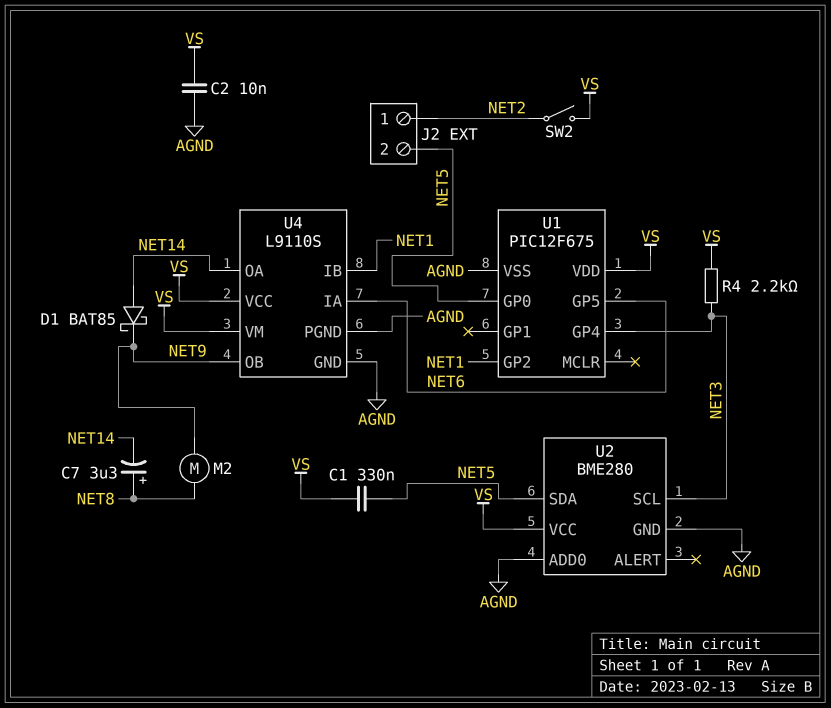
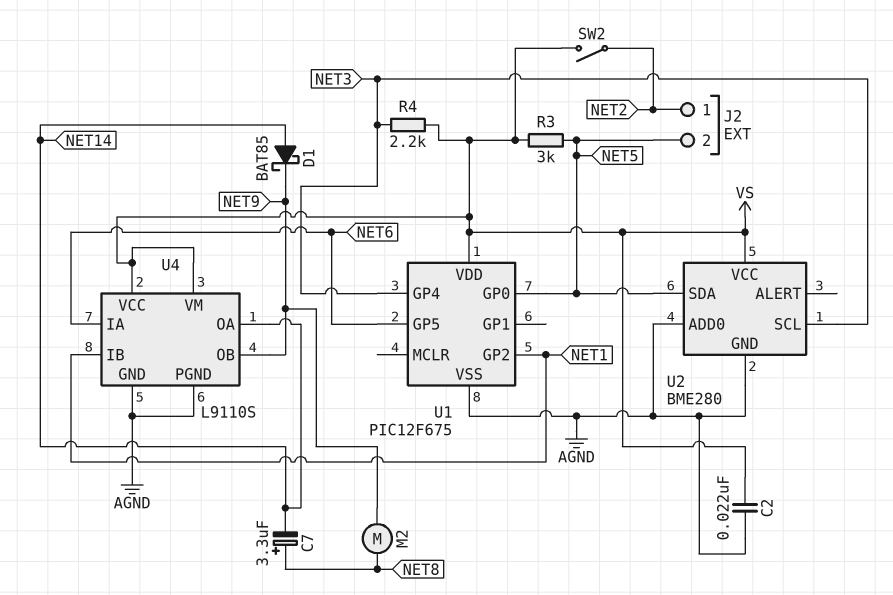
C1: 330nF (NET5, VS) -> none
C2: 10nF (AGND, VS) -> 22nF (AGND, VS)
R3: none -> 3k (NET5, VS)

